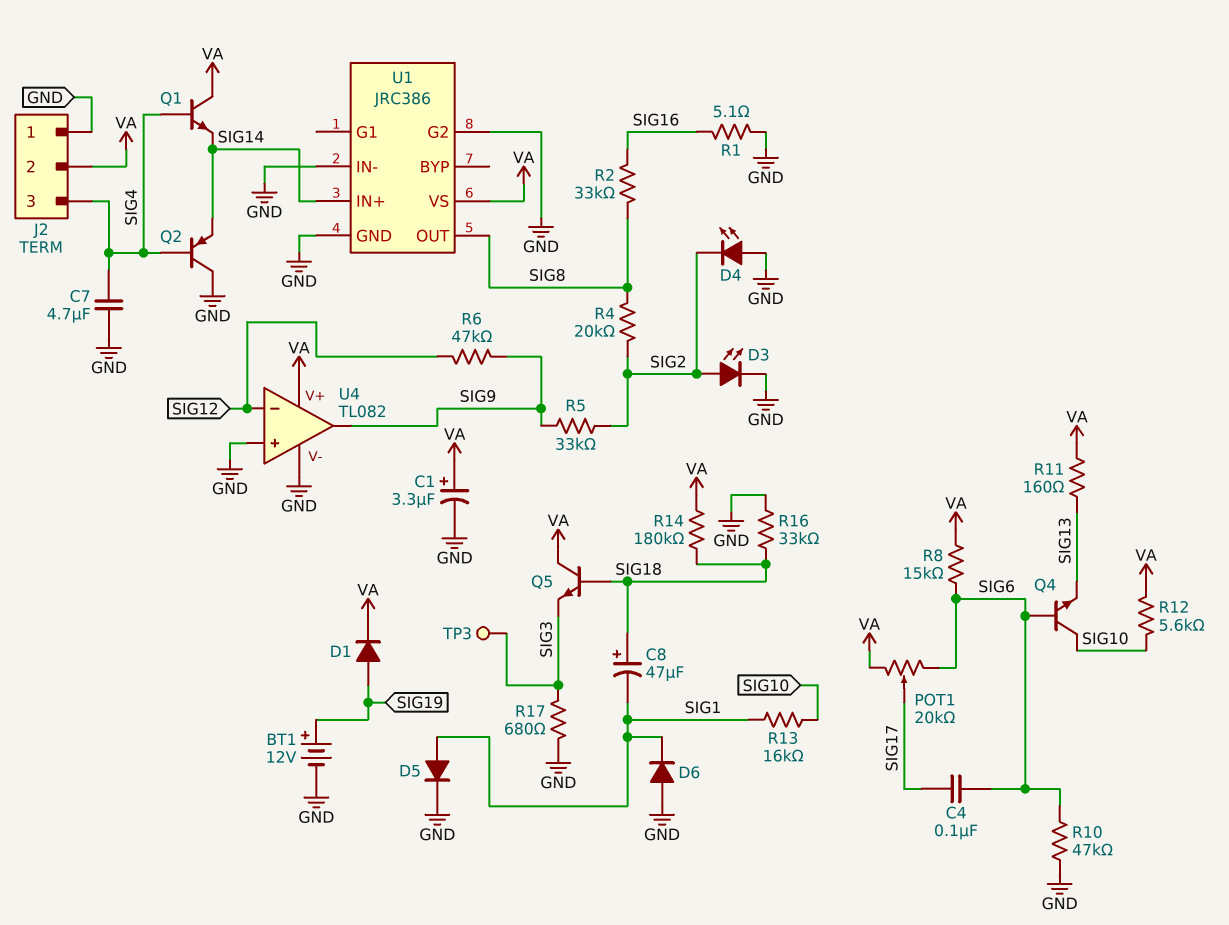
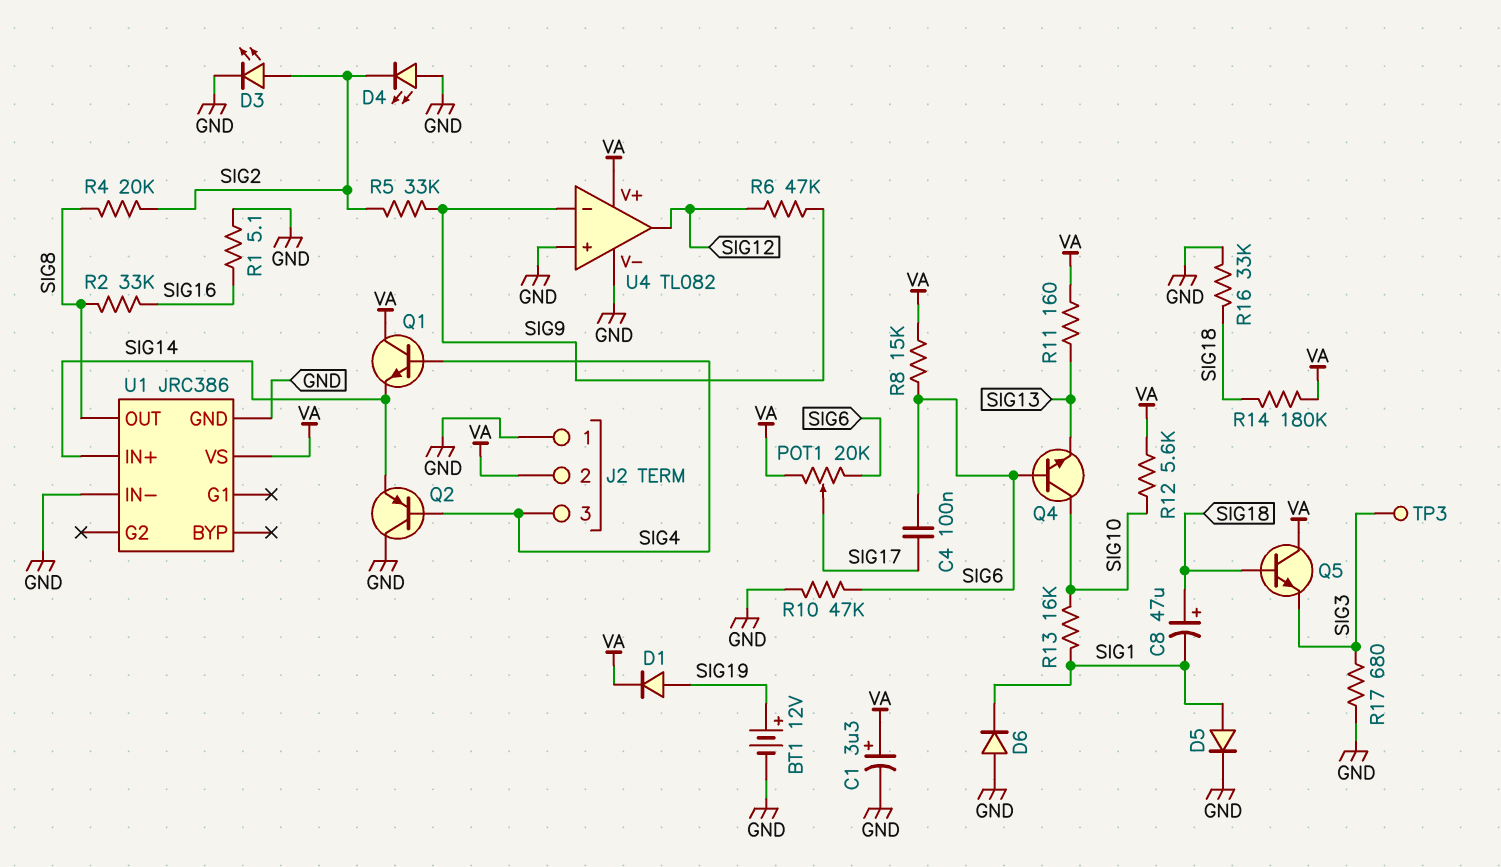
C7: 4.7uF (GND, SIG4) -> none
U1 pin G2: GND -> none
U4 pin in-: SIG12 -> SIG9
U4 pin out: SIG9 -> SIG12

